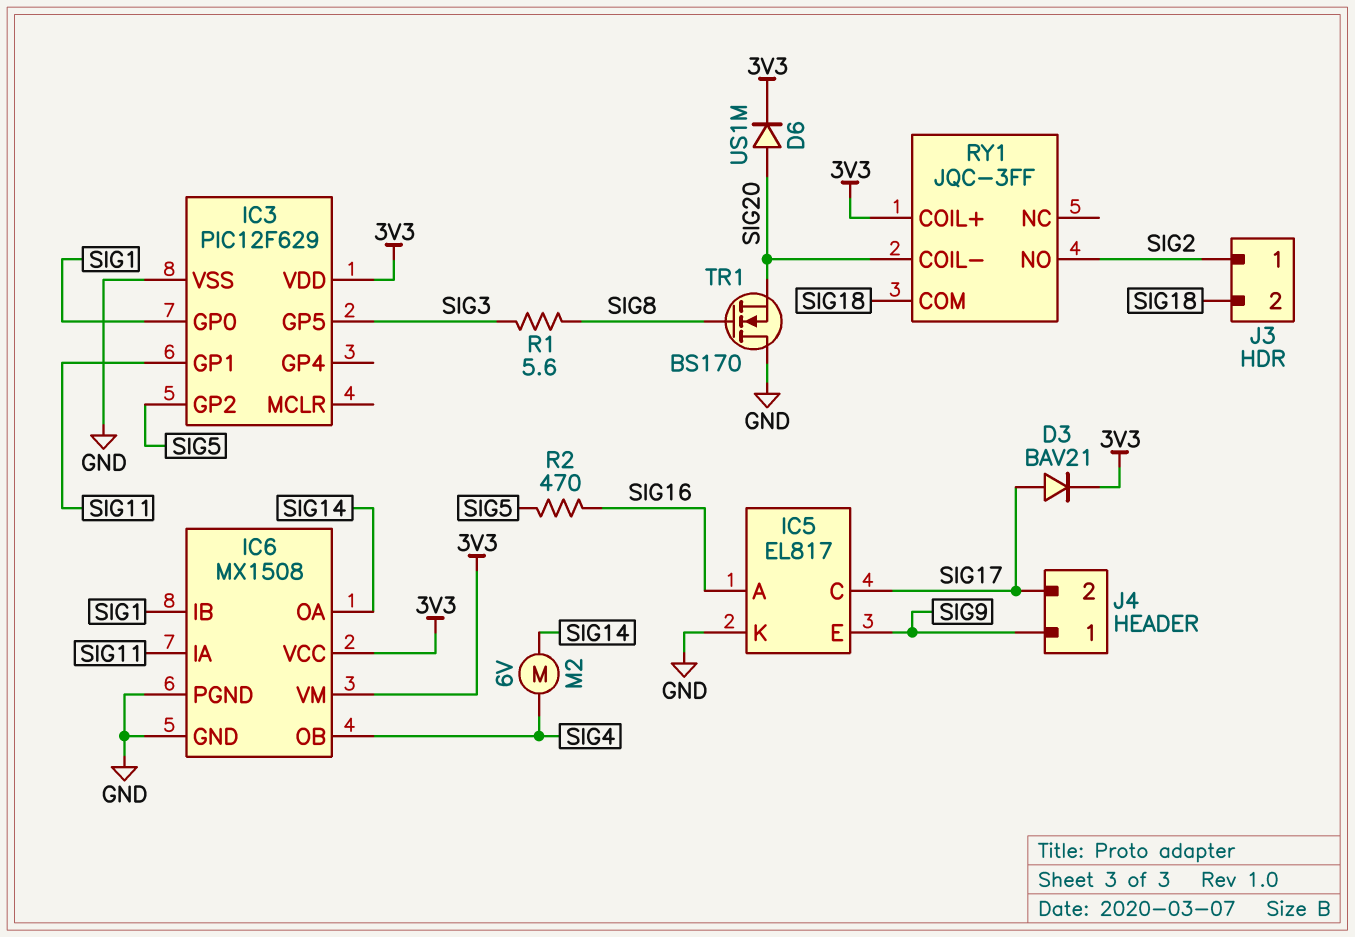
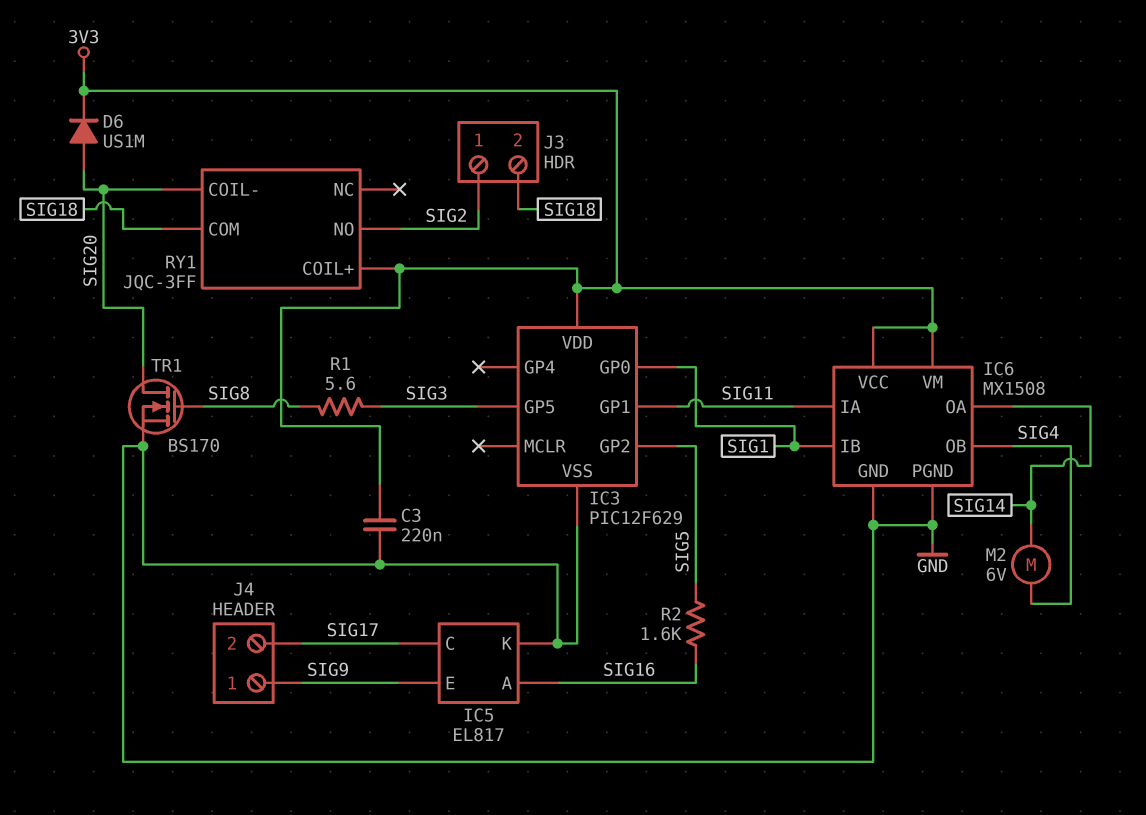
C3: none -> 220nF (3V3, GND)
D3: diode BAV21 (A SIG17, K 3V3) -> none
R2: 470 (SIG5, SIG16) -> 1.6k (SIG5, SIG16)
TR1: NMOS BS170 (G SIG8, D GND, S SIG20) -> NMOS BS170 (G SIG8, D SIG20, S GND)

